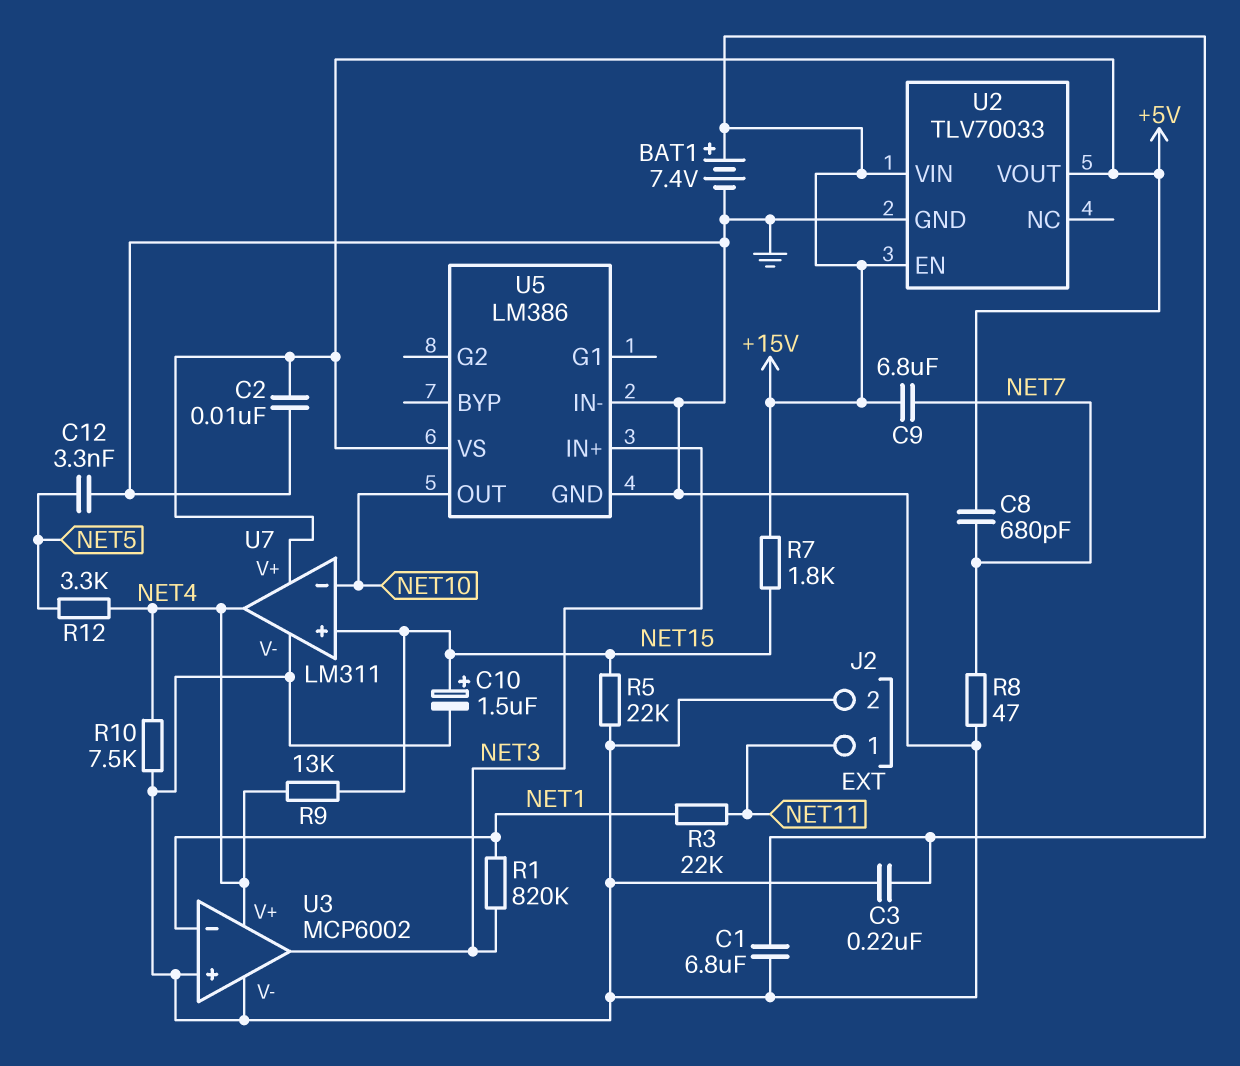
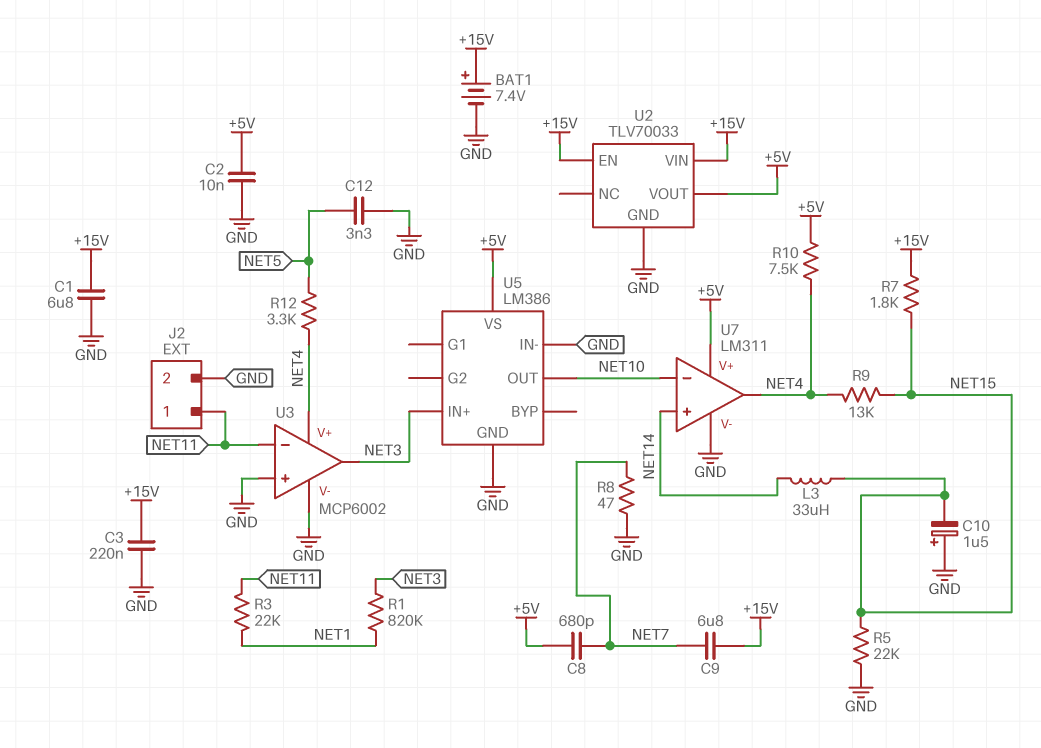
C10: 1.5uF (plus NET15, minus GND) -> 1.5uF (plus GND, minus NET15)
L3: none -> 33uH (NET14, NET15)
R10: 7.5k (GND, NET4) -> 7.5k (+5V, NET4)
U3 pin in-: NET1 -> NET11
U7 pin in+: NET15 -> NET14

